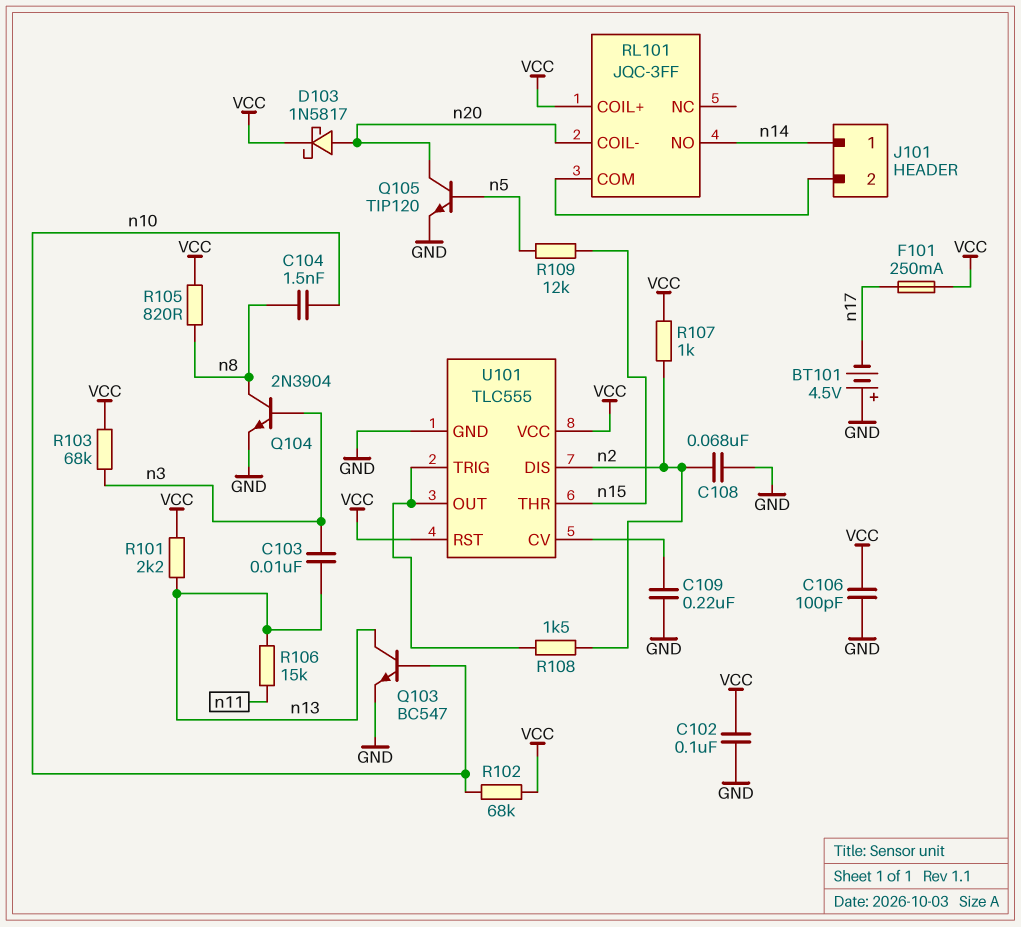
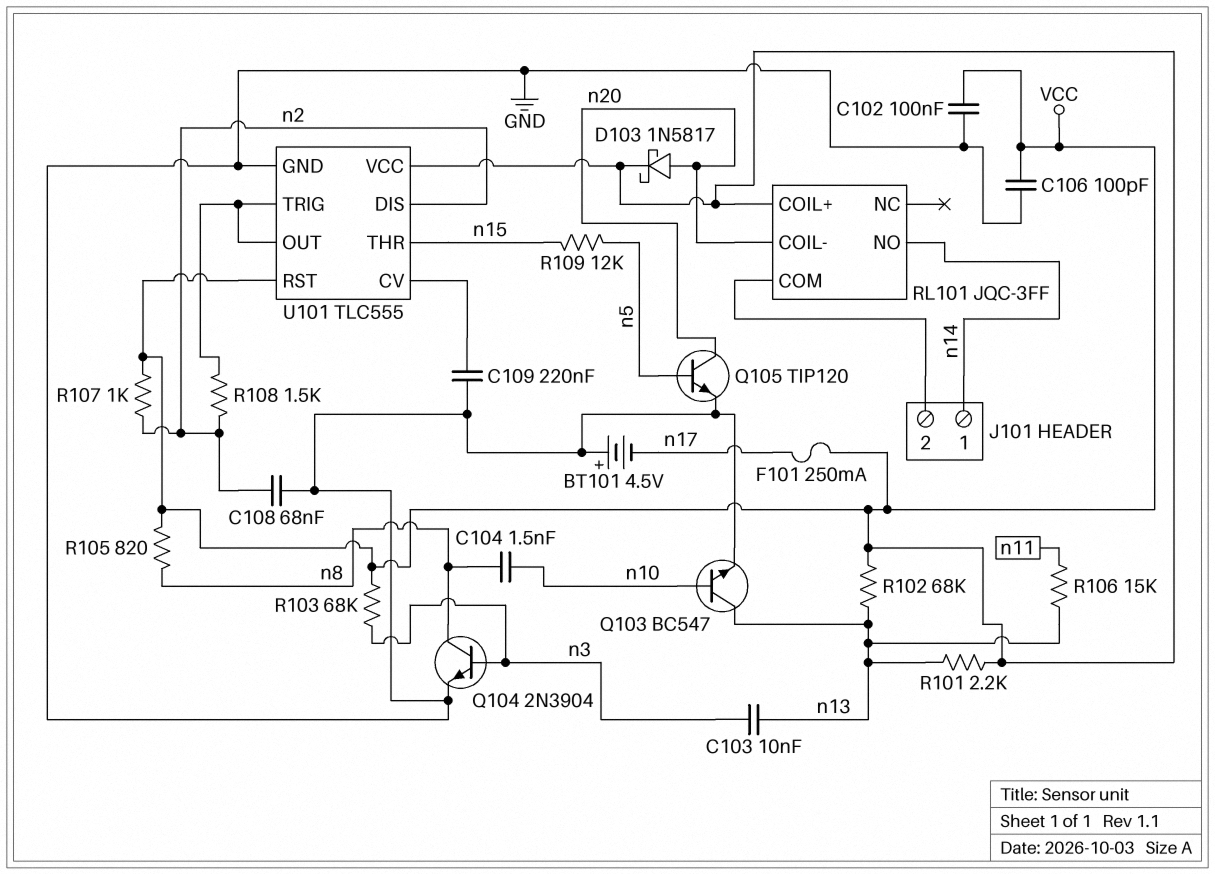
R102: 68k (VCC, n10) -> 68k (VCC, n13)

